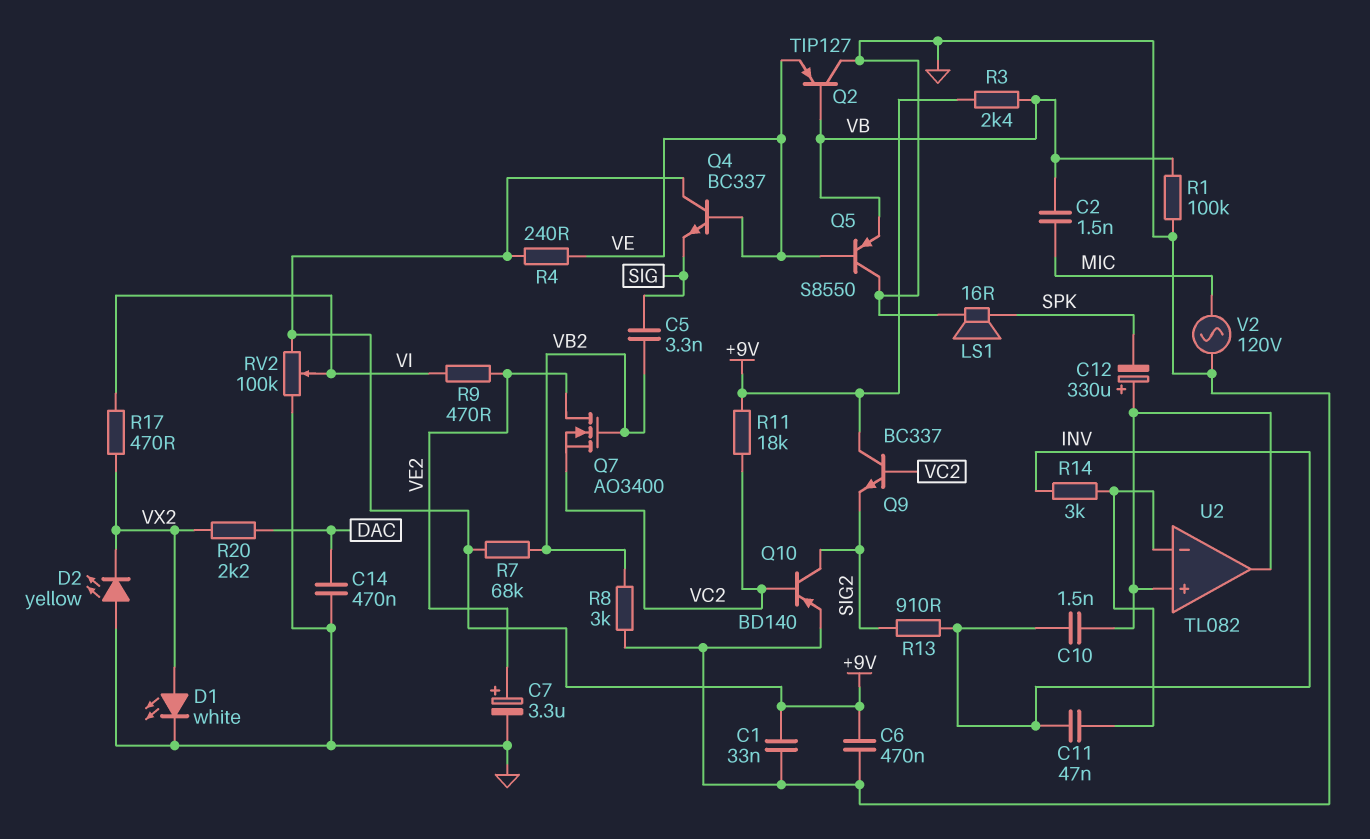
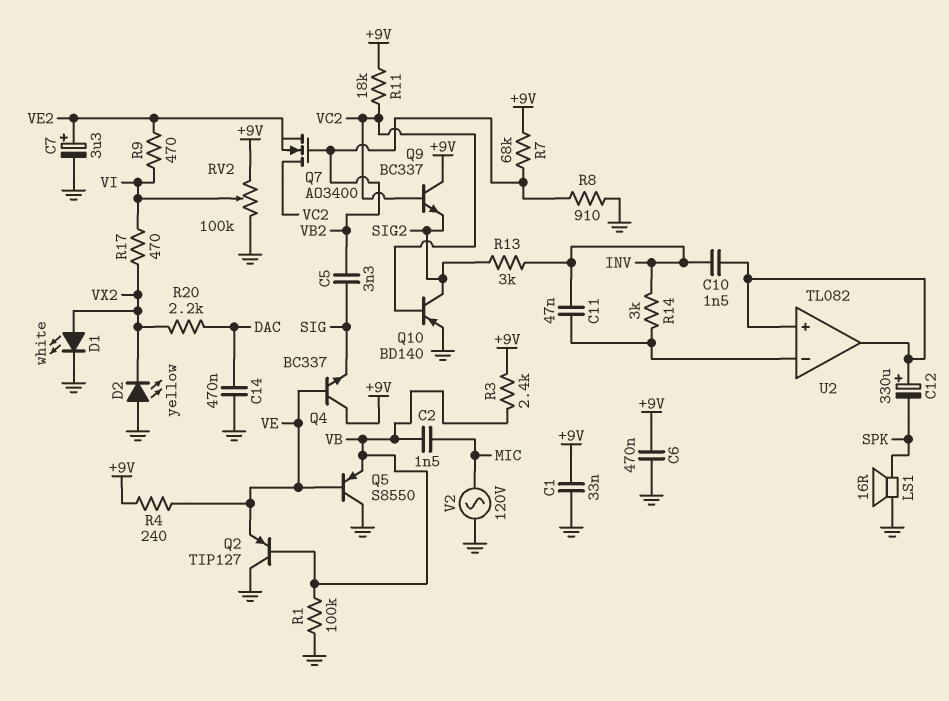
Q7: NMOS AO3400 (G VB2, D VE2, S VC2) -> NMOS AO3400 (G VB2, D VC2, S VE2)
R8: 3k (GND, VB2) -> 910 (GND, VB2)
R13: 910 (INV, SIG2) -> 3k (INV, SIG2)

